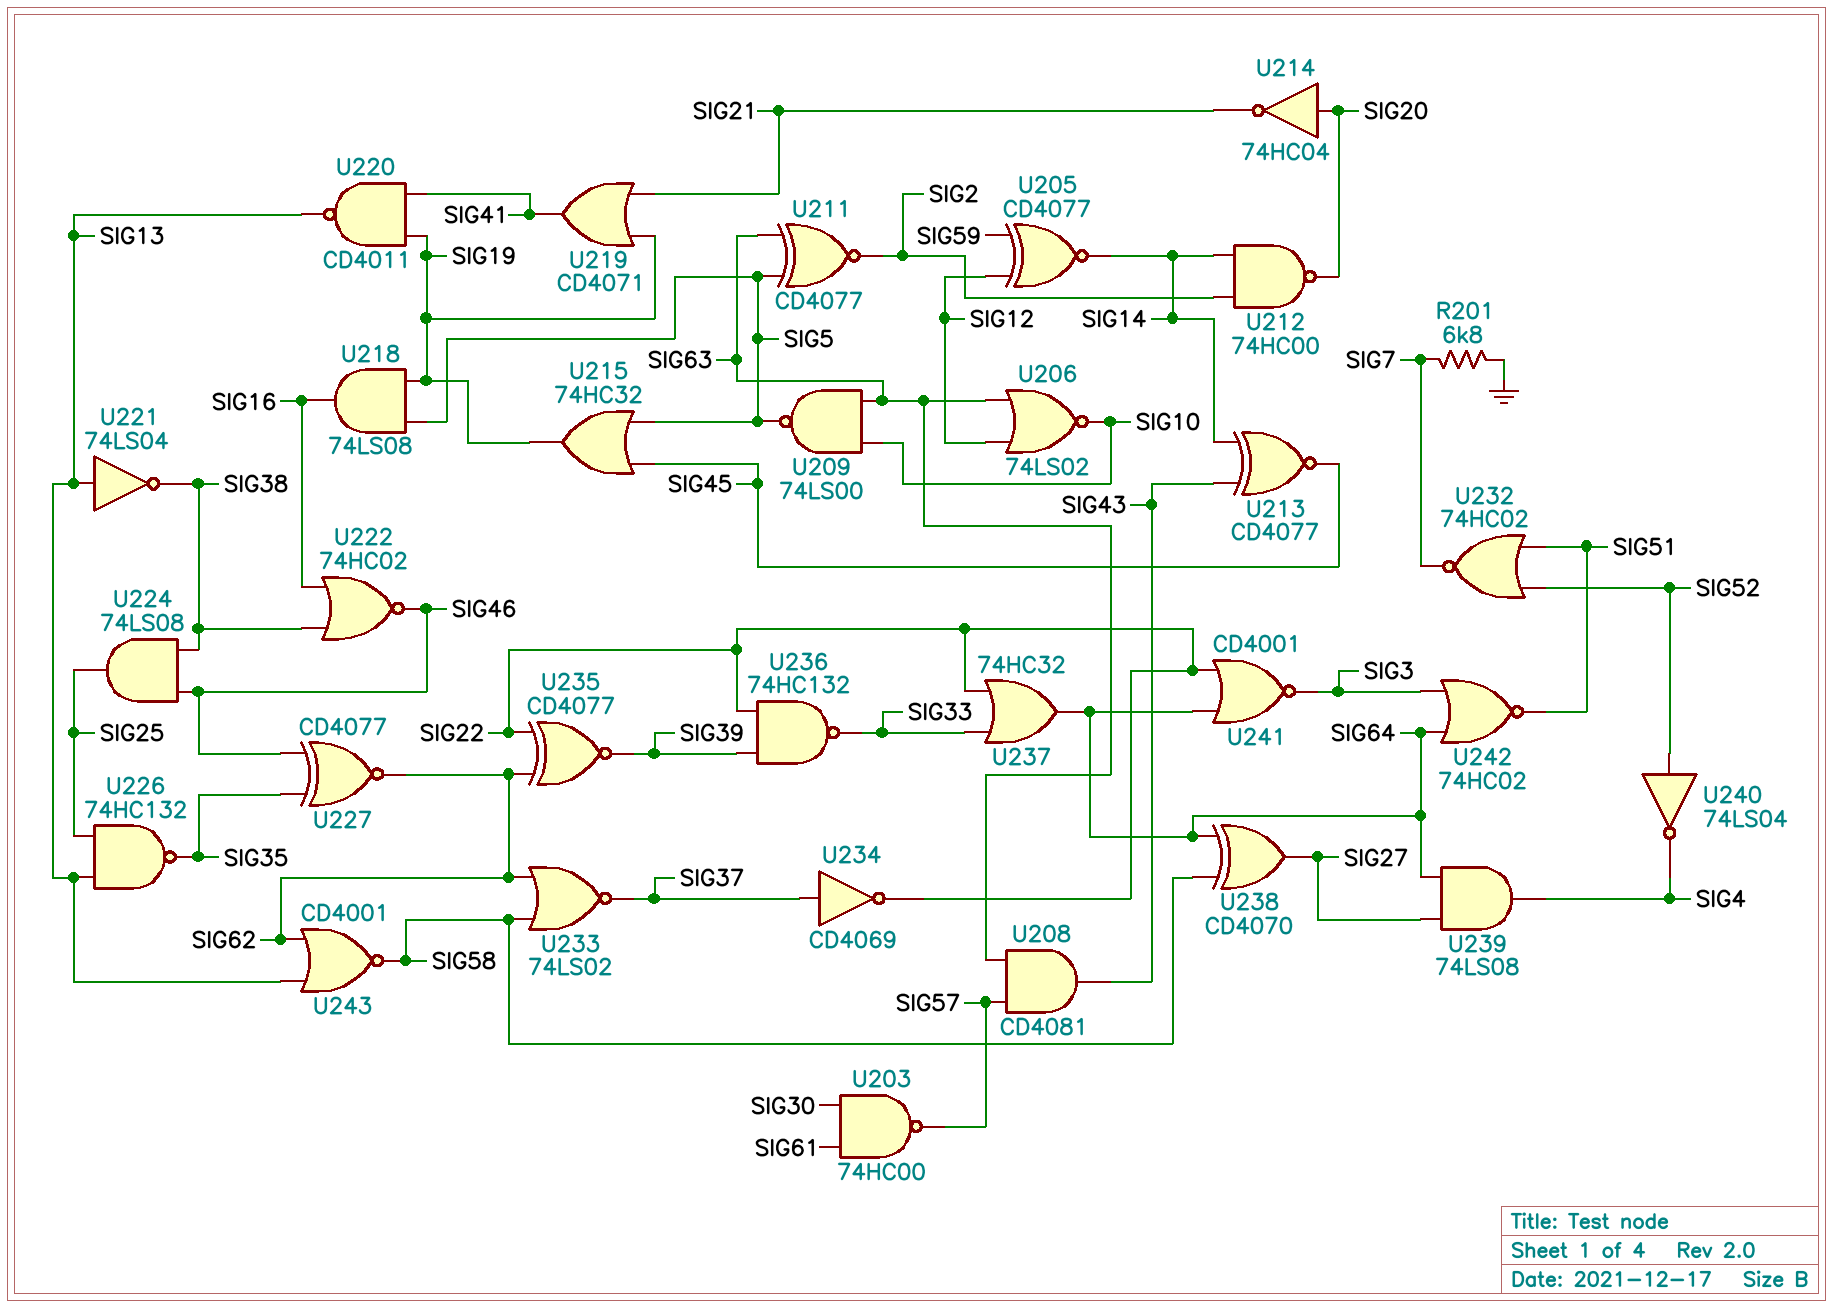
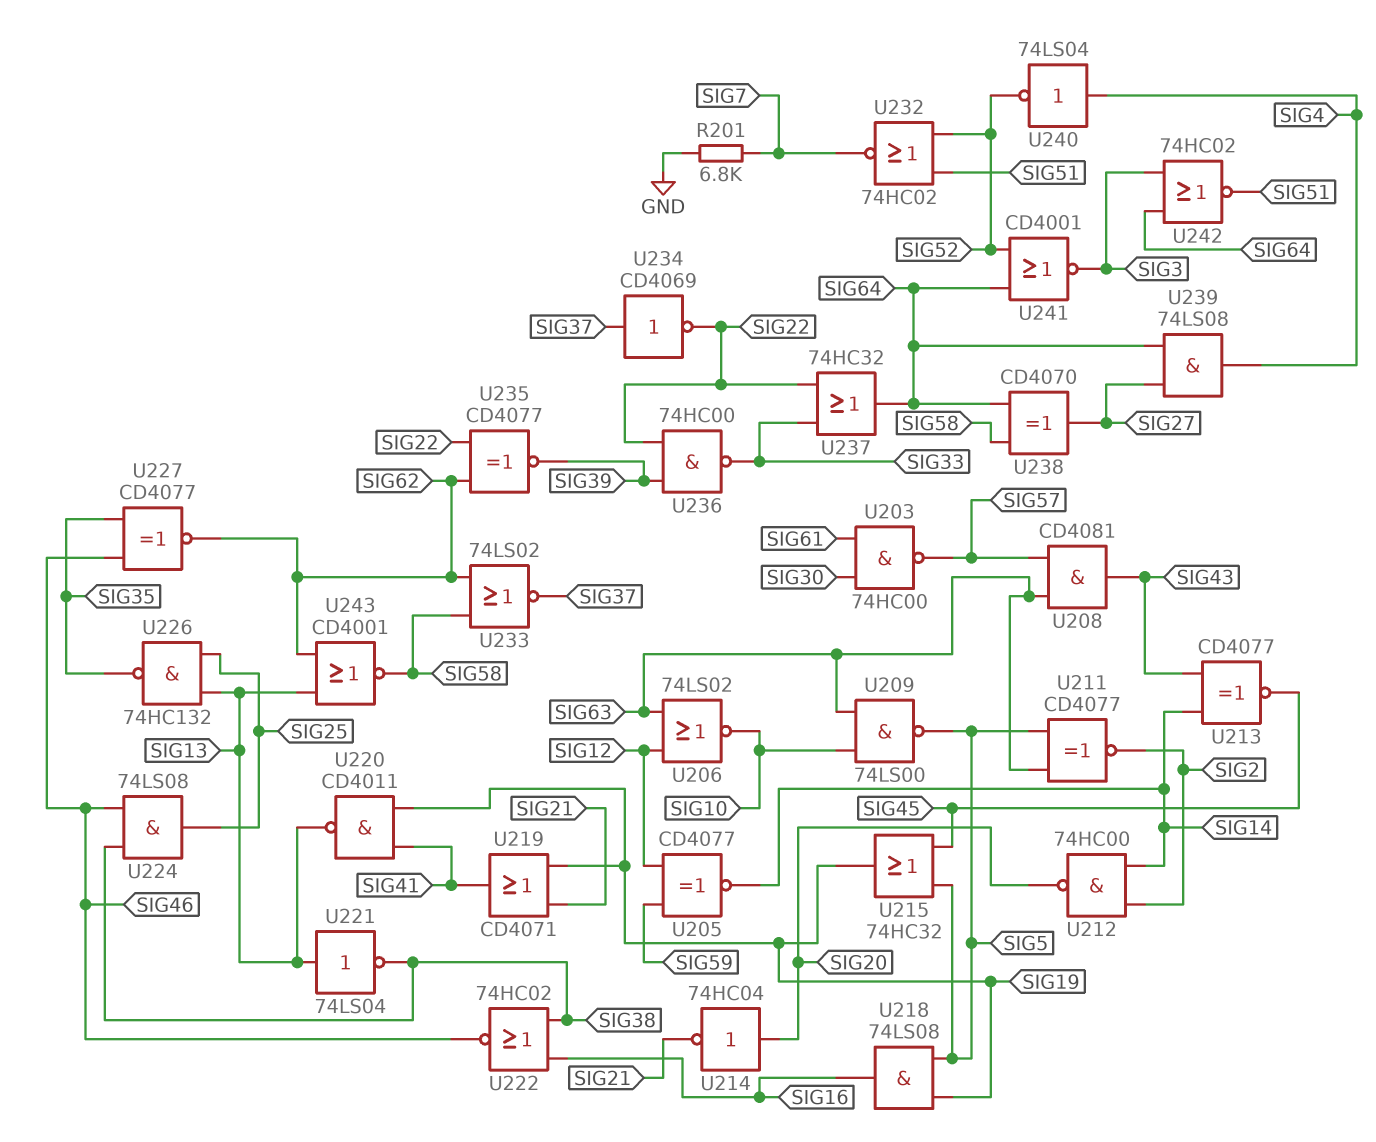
U236: NAND 74HC132 (in SIG22, in SIG39, out SIG33) -> NAND 74HC00 (in SIG22, in SIG39, out SIG33)
U240: NOT 74LS04 (in SIG52, out SIG4) -> NOT 74LS04 (in SIG4, out SIG52)
U241: NOR CD4001 (in SIG22, in SIG64, out SIG3) -> NOR CD4001 (in SIG52, in SIG64, out SIG3)

